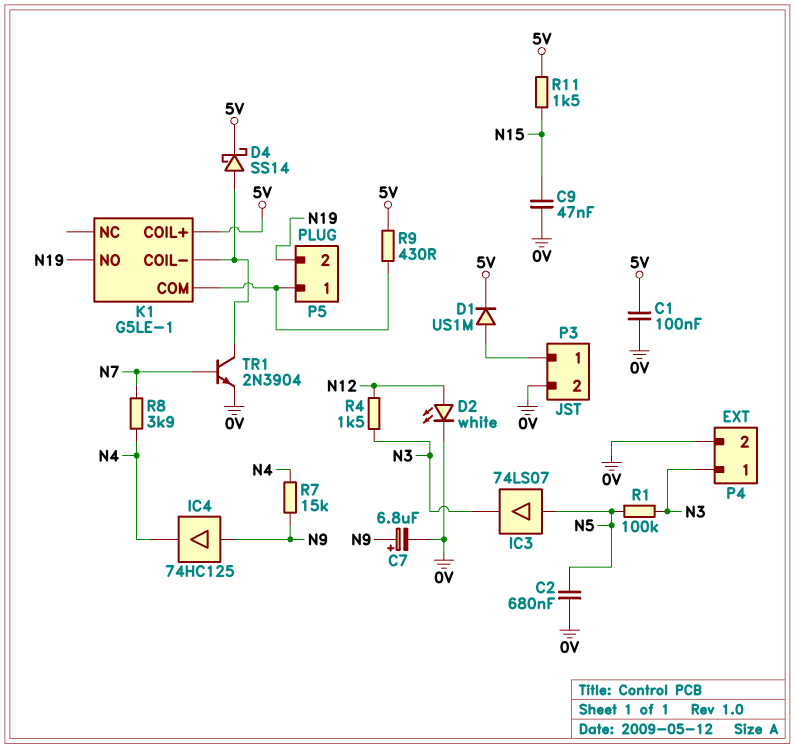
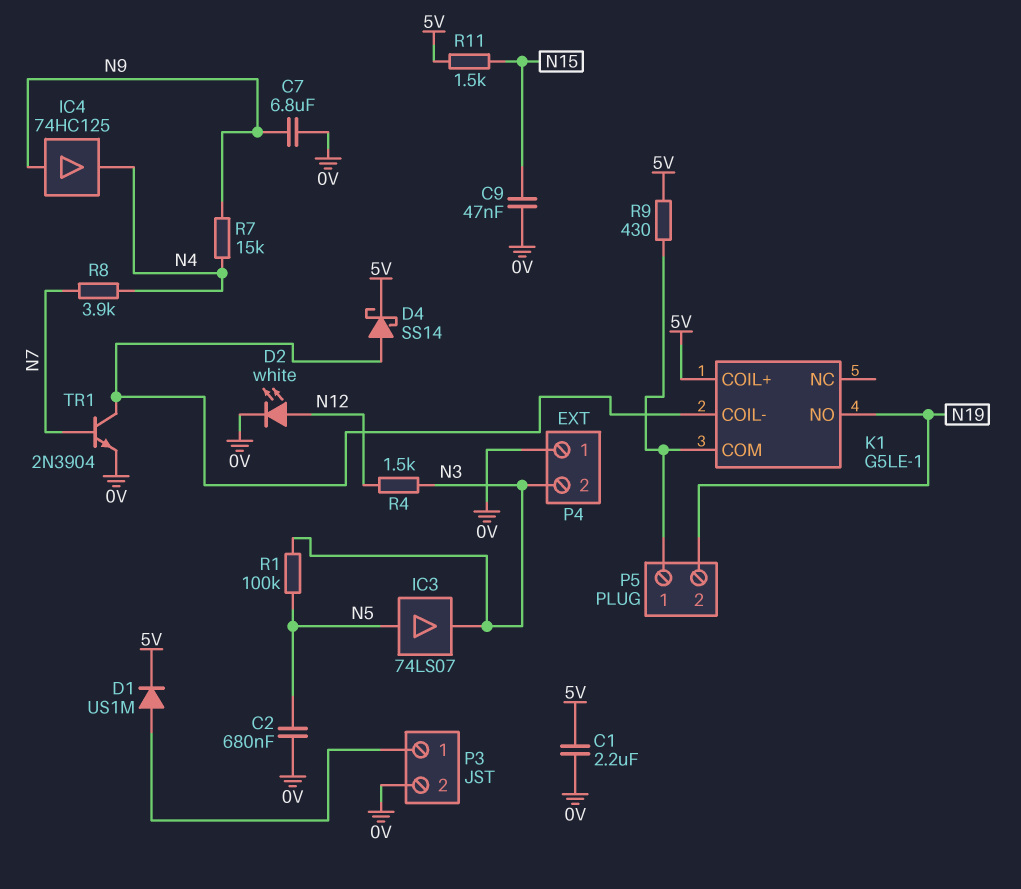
C1: 100nF (0V, 5V) -> 2.2uF (0V, 5V)
C7: 6.8uF (plus N9, minus 0V) -> 6.8uF (0V, N9)
P4 pin 1: N3 -> 0V
P4 pin 2: 0V -> N3

